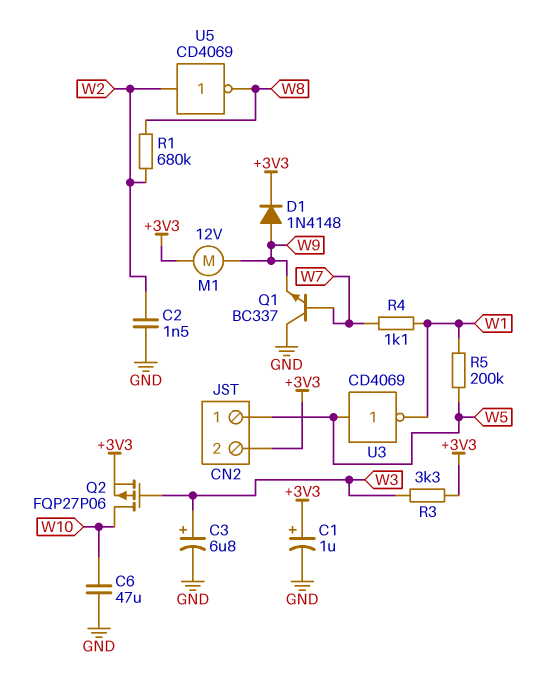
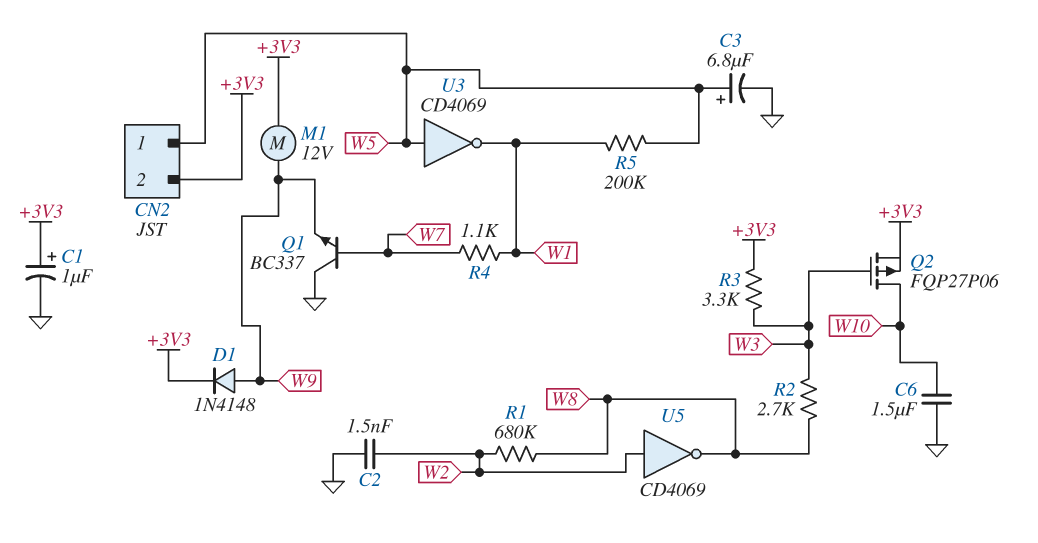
C3: 6.8uF (plus W3, minus GND) -> 6.8uF (plus W5, minus GND)
C6: 47uF (GND, W10) -> 1.5uF (GND, W10)
R2: none -> 2.7k (W3, W8)

